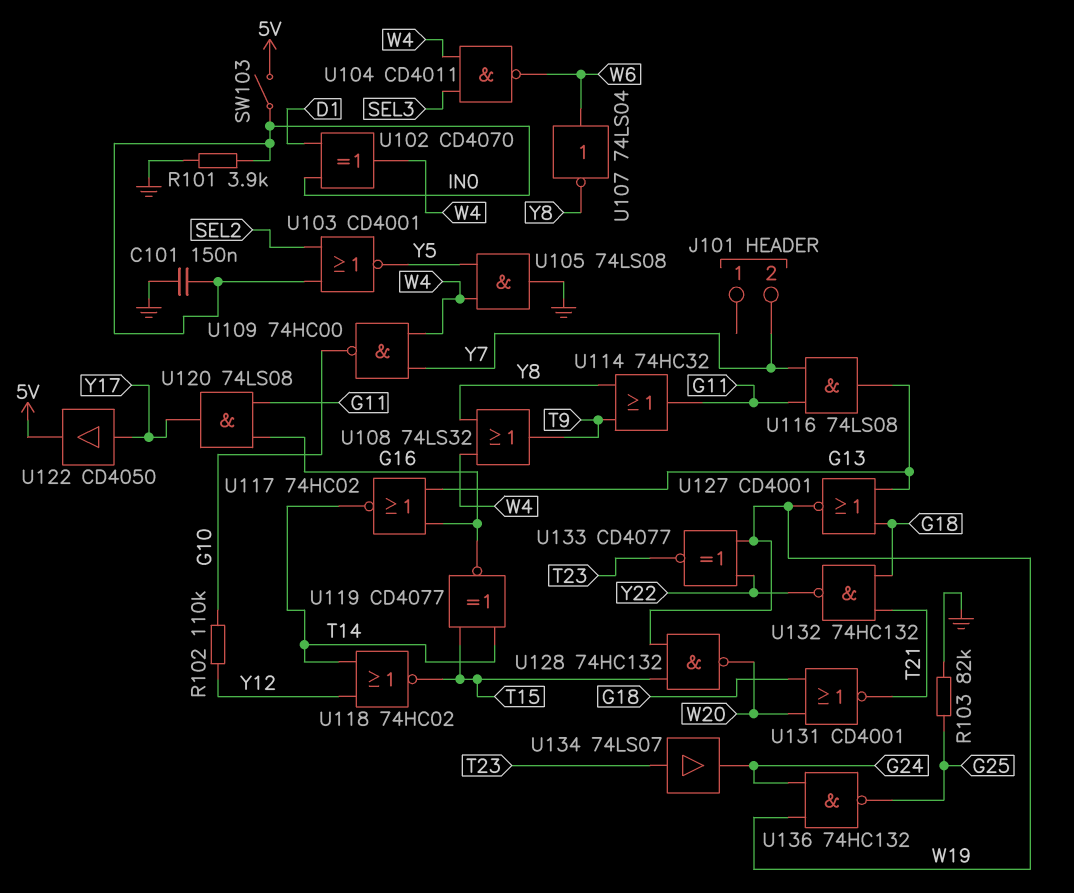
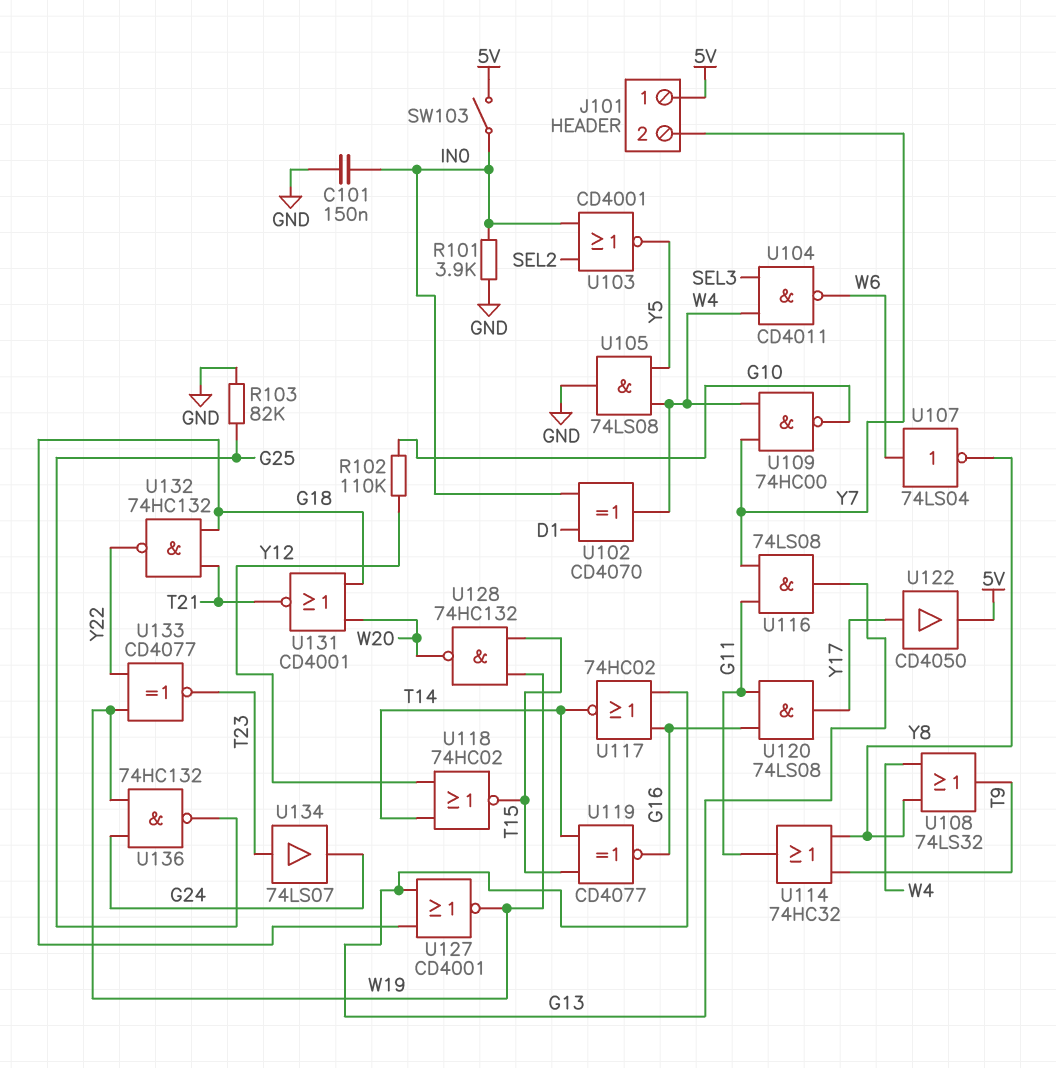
J101 pin 1: none -> 5V

